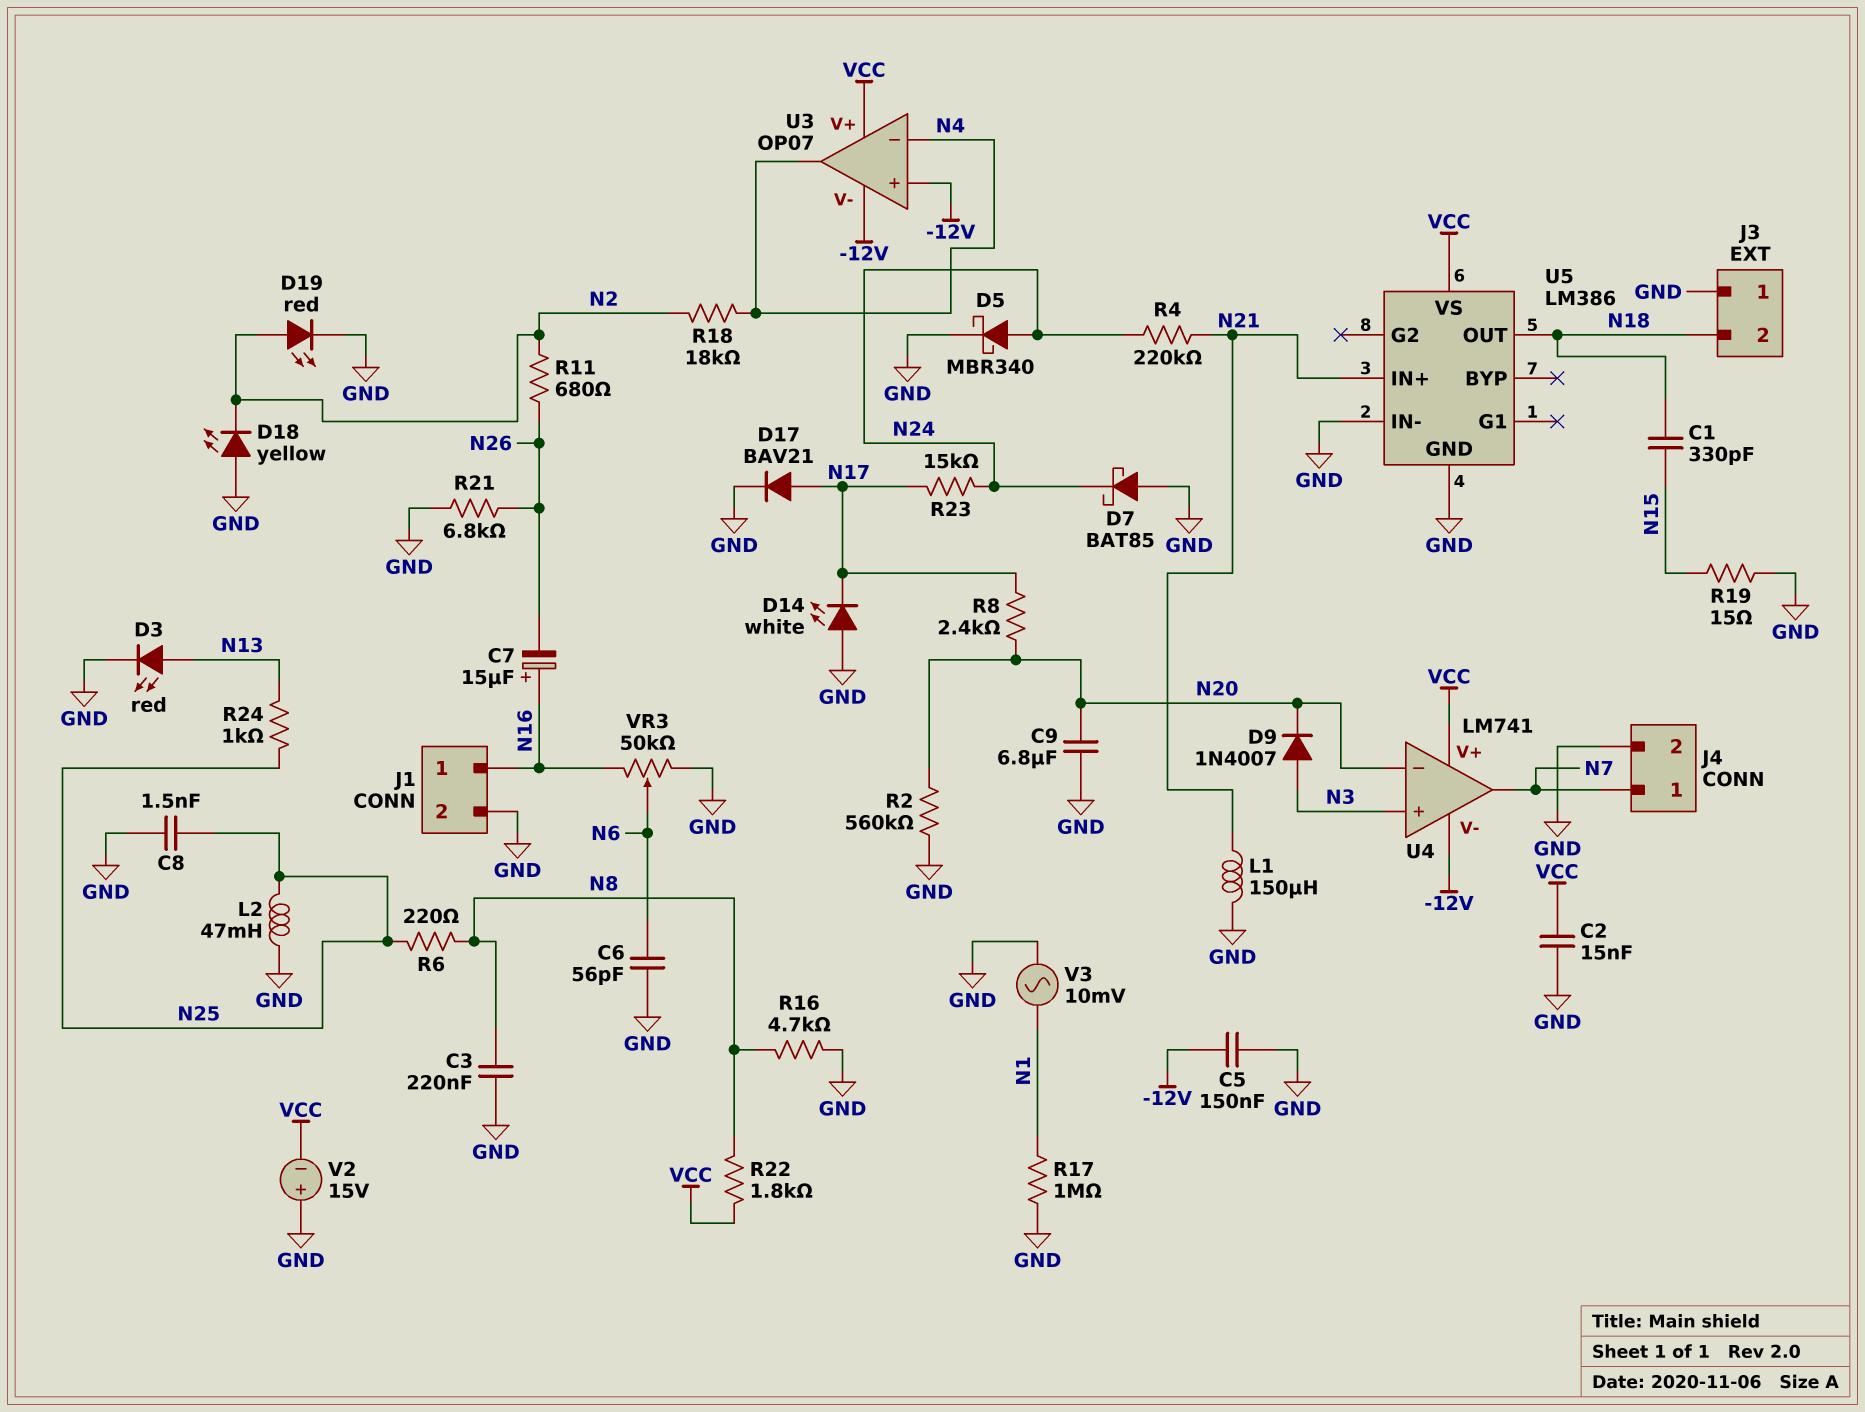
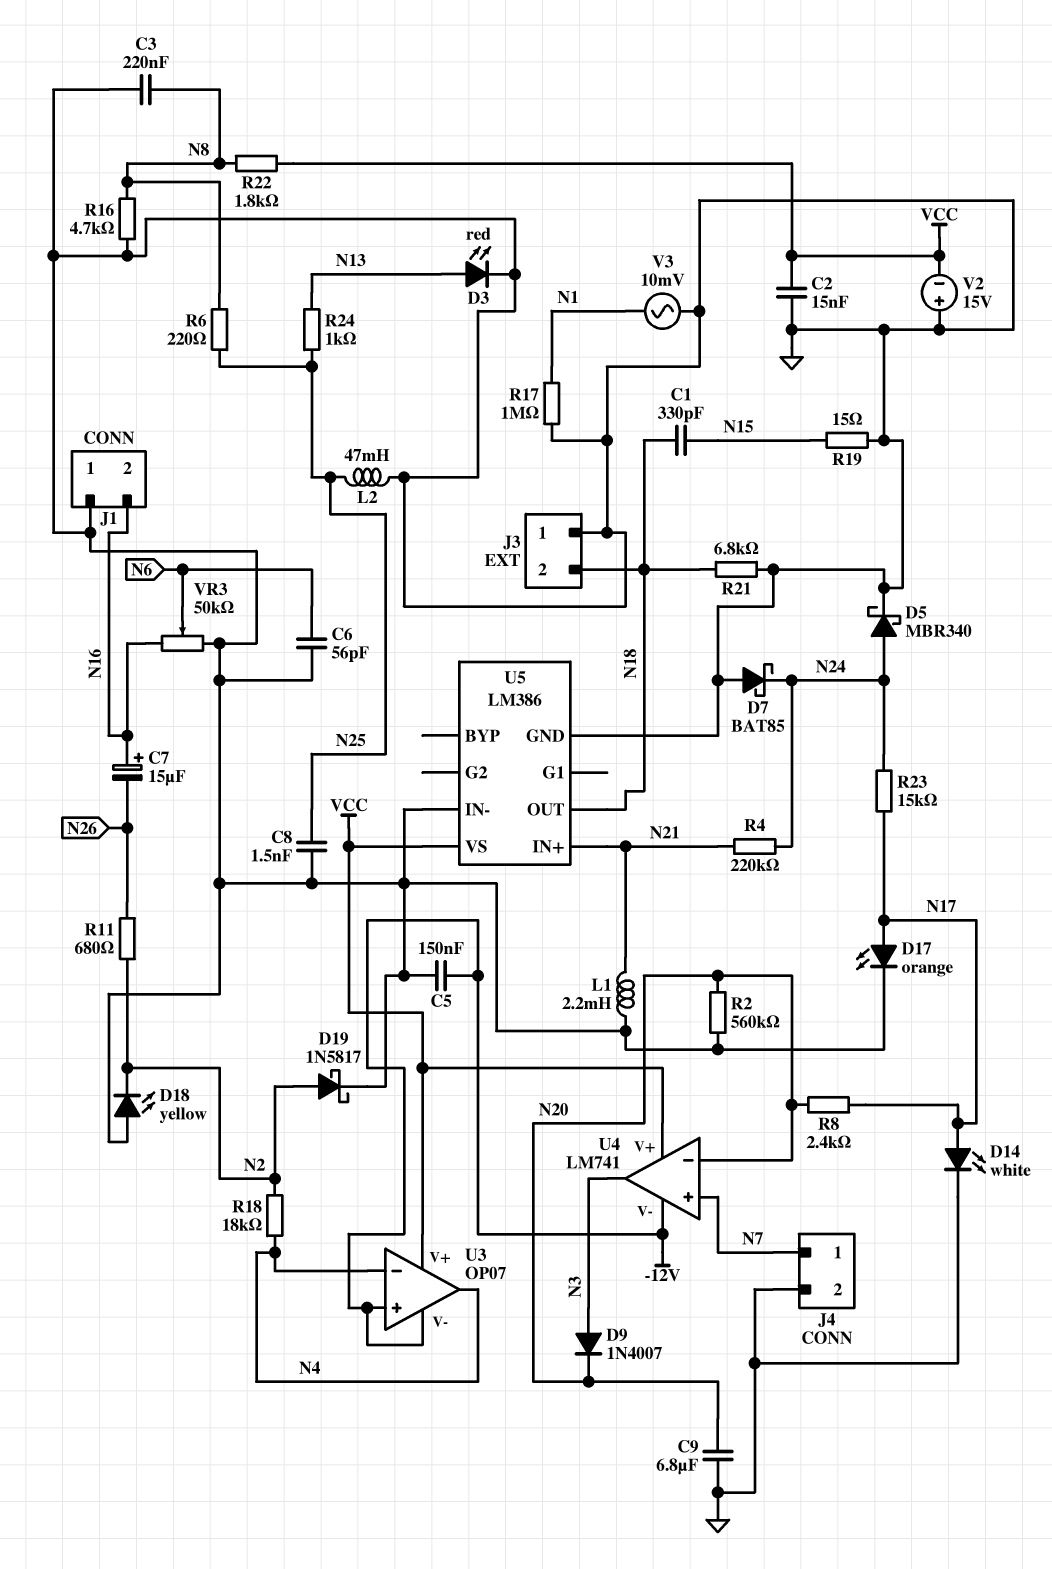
D14: LED white (A GND, K N17) -> LED white (A N17, K GND)
D17: diode BAV21 (A N17, K GND) -> LED orange (A N17, K GND)
D19: LED red (A N2, K GND) -> schottky 1N5817 (A N2, K GND)
J1 pin 1: N16 -> GND
J1 pin 2: GND -> N16
L1: 150uH (GND, N21) -> 2.2mH (GND, N21)
R21: 6.8k (GND, N26) -> 6.8k (GND, N18)
U4 pin in+: N3 -> N7
U4 pin out: N7 -> N3

